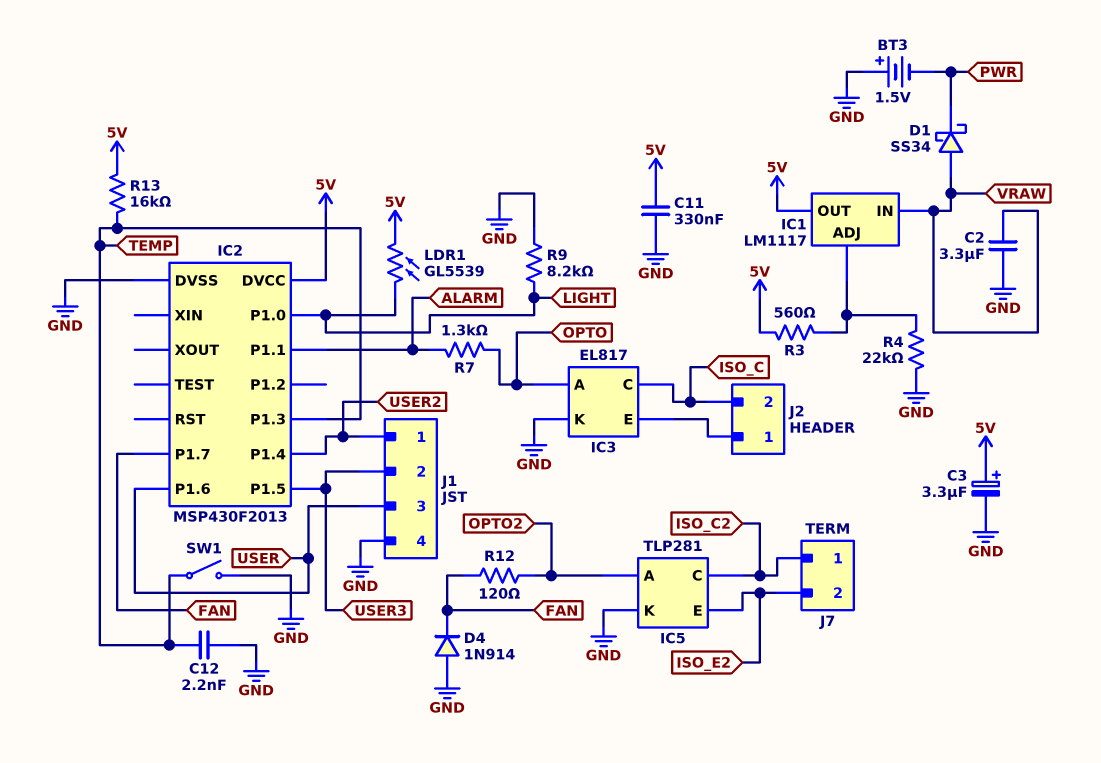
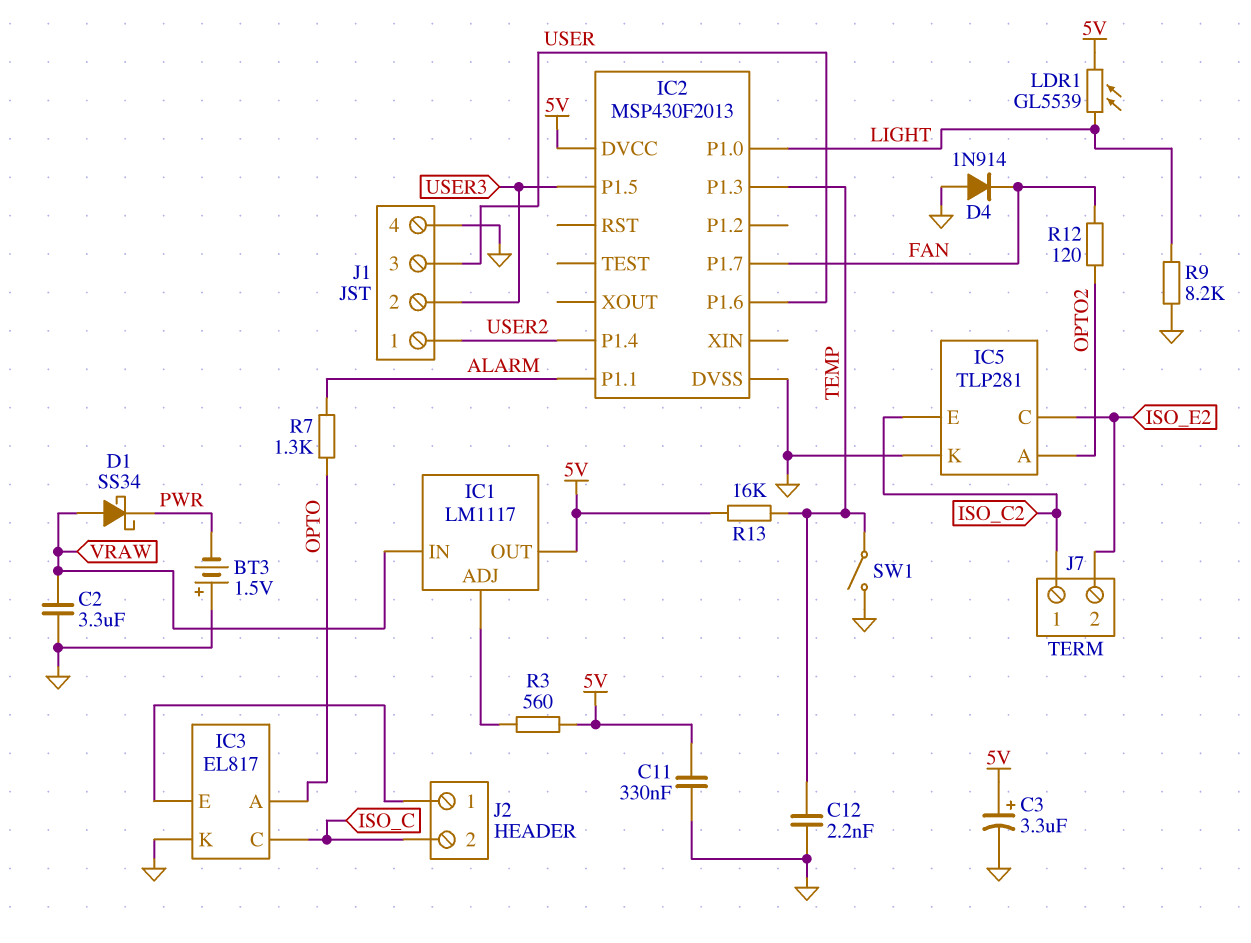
IC5 pin C: ISO_C2 -> ISO_E2
IC5 pin E: ISO_E2 -> ISO_C2
R4: 22k (GND, IC1/ADJ) -> none

